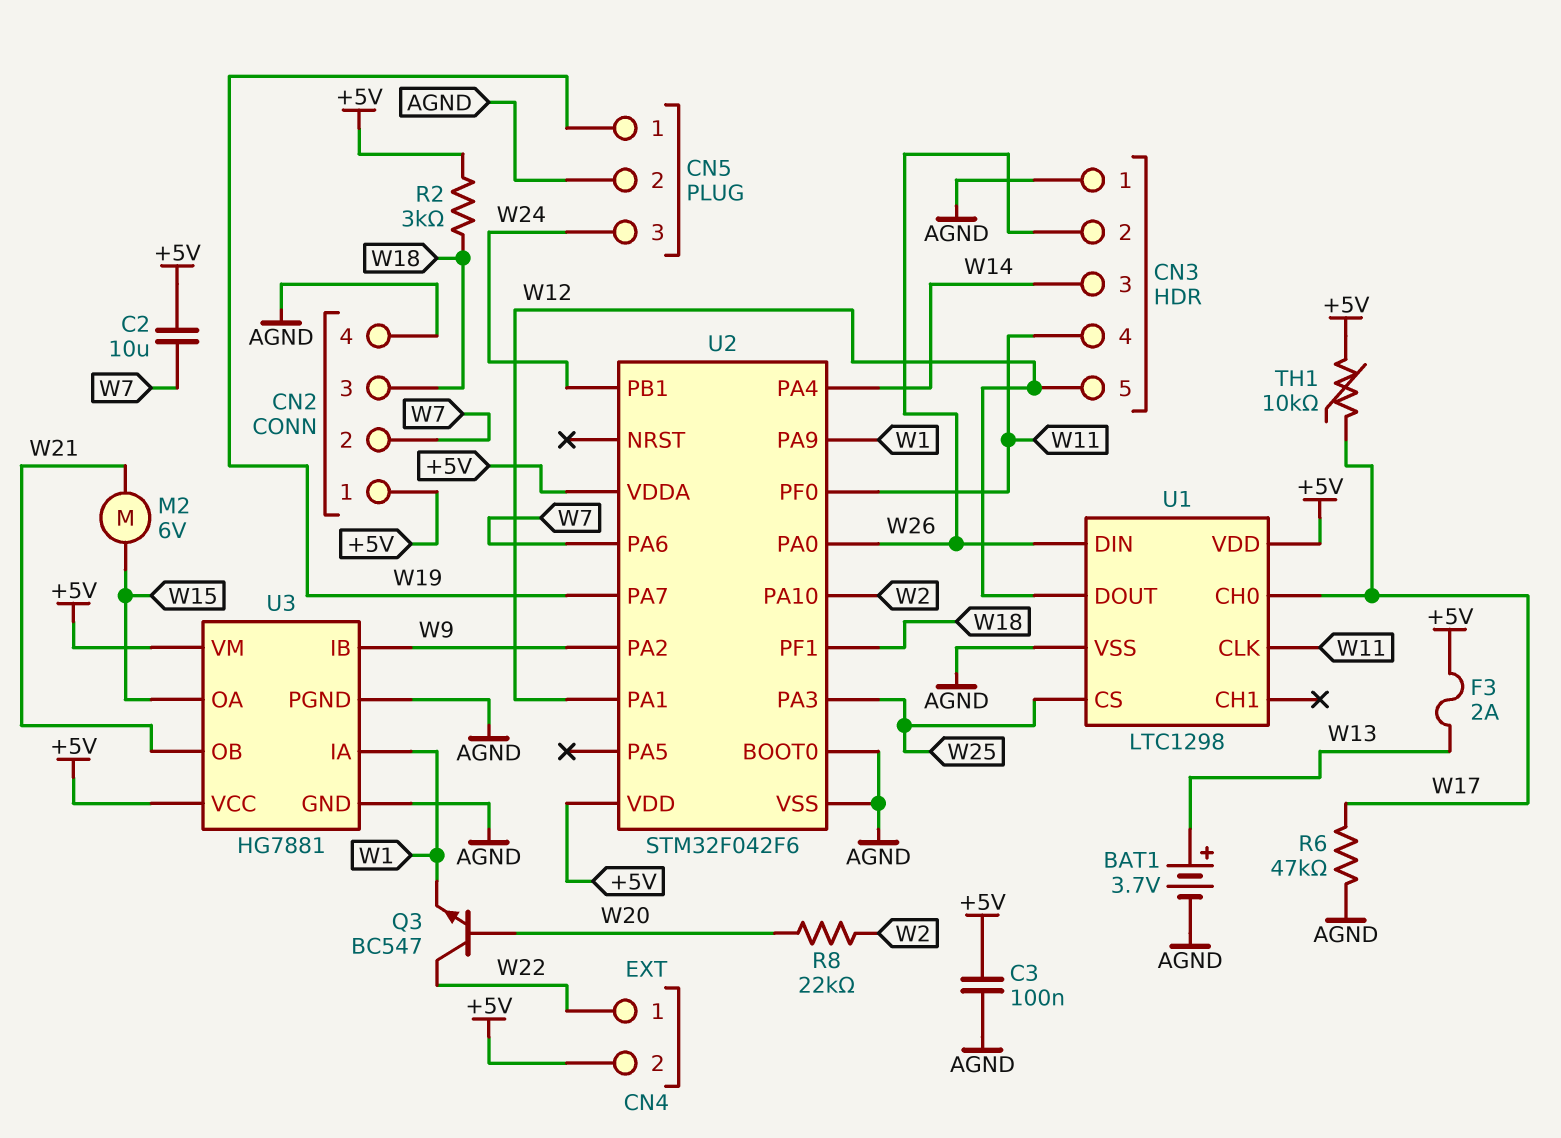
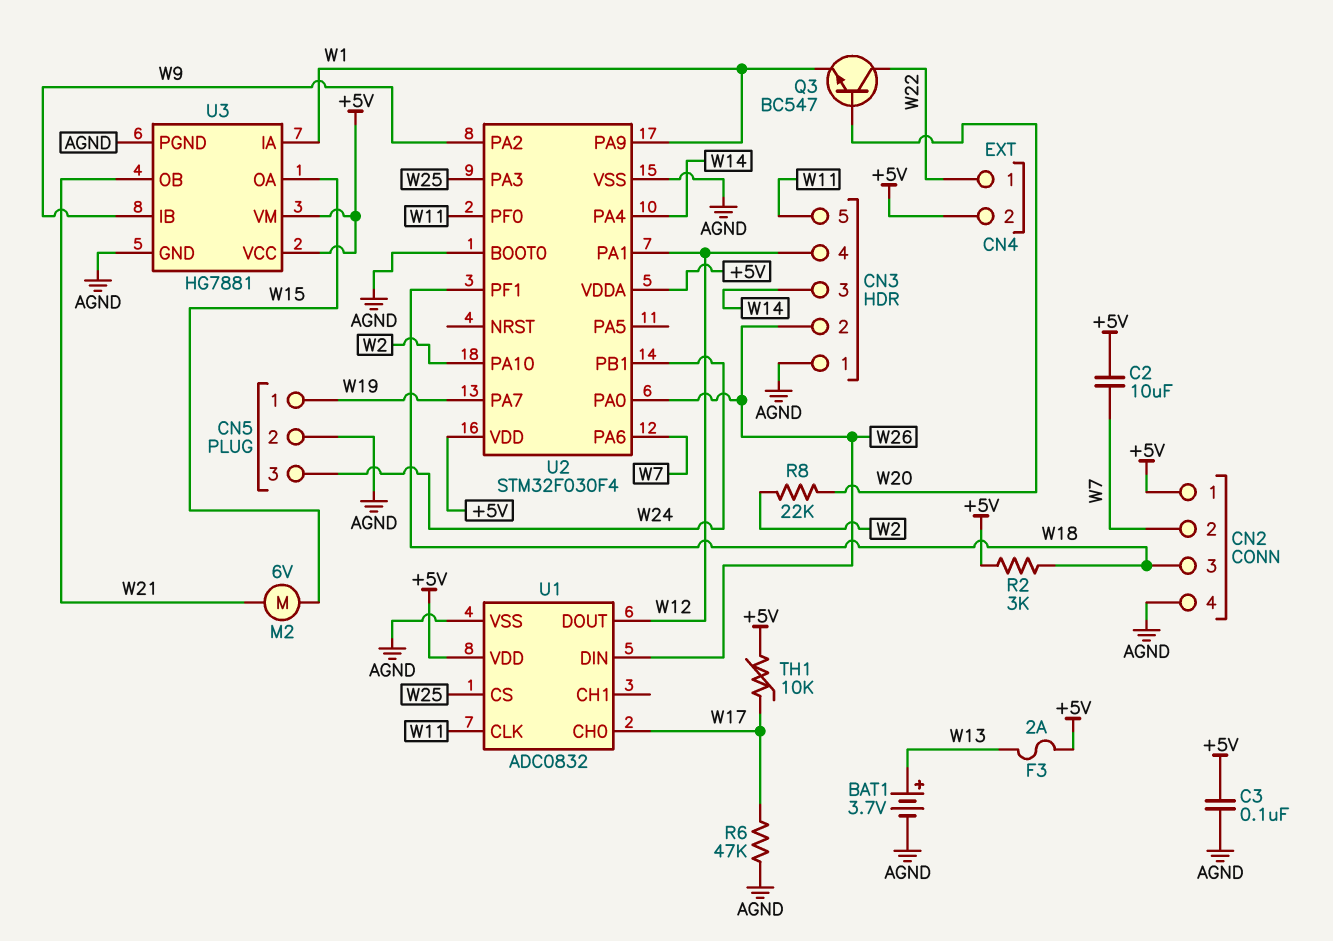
CN3 pin 4: W11 -> W12
CN3 pin 5: W12 -> W11
U1: LTC1298 -> ADC0832
U2: STM32F042F6 -> STM32F030F4

